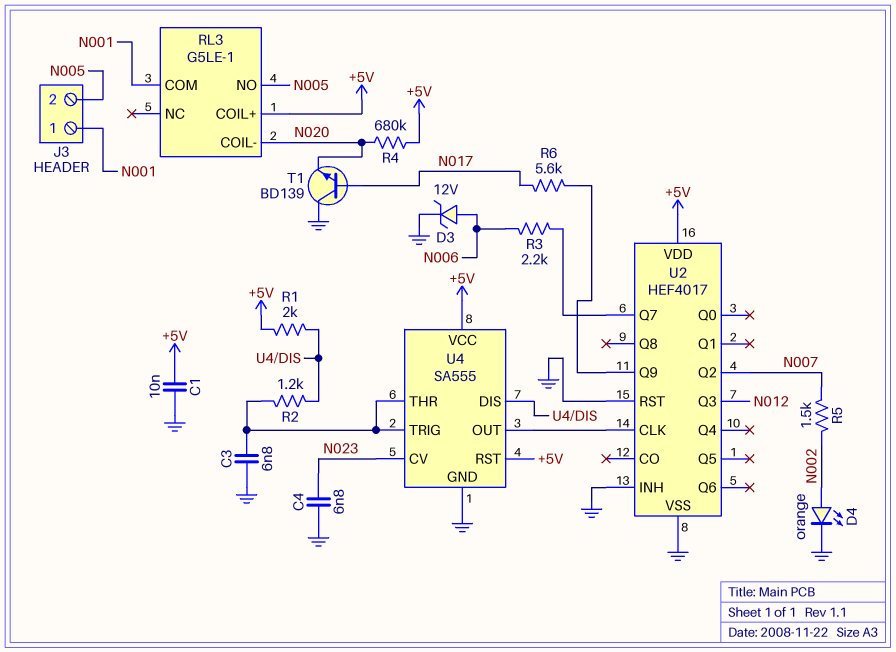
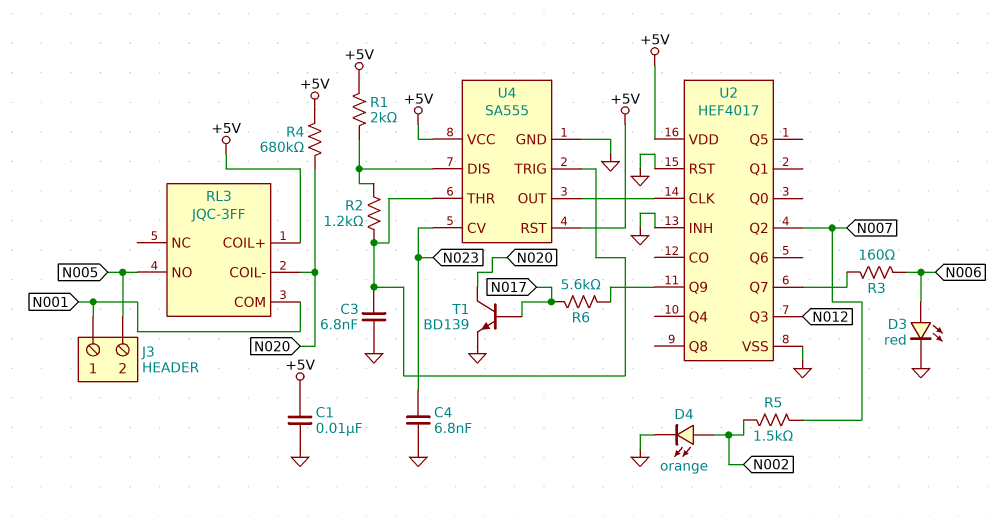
D3: zener 12V (A N006, K GND) -> LED red (A N006, K GND)
R3: 2.2k (N006, U2/Q7) -> 160 (N006, U2/Q7)
RL3: G5LE-1 -> JQC-3FF
T1: NPN BD139 (B N017, C GND, E N020) -> NPN BD139 (B N017, C N020, E GND)

